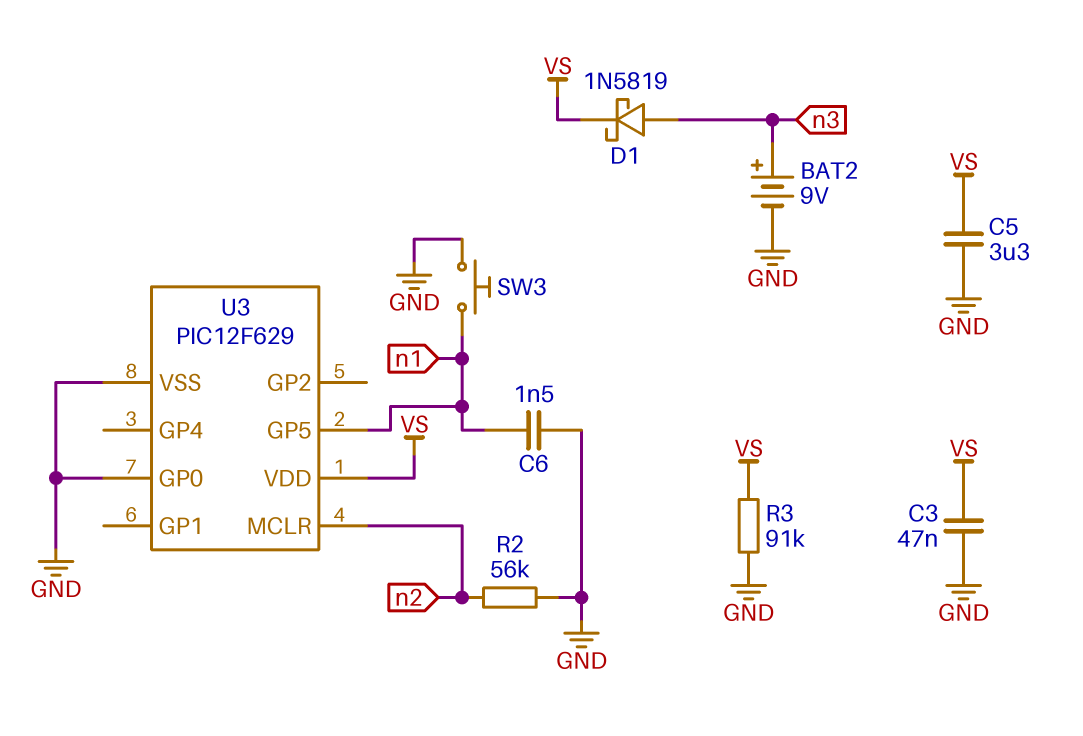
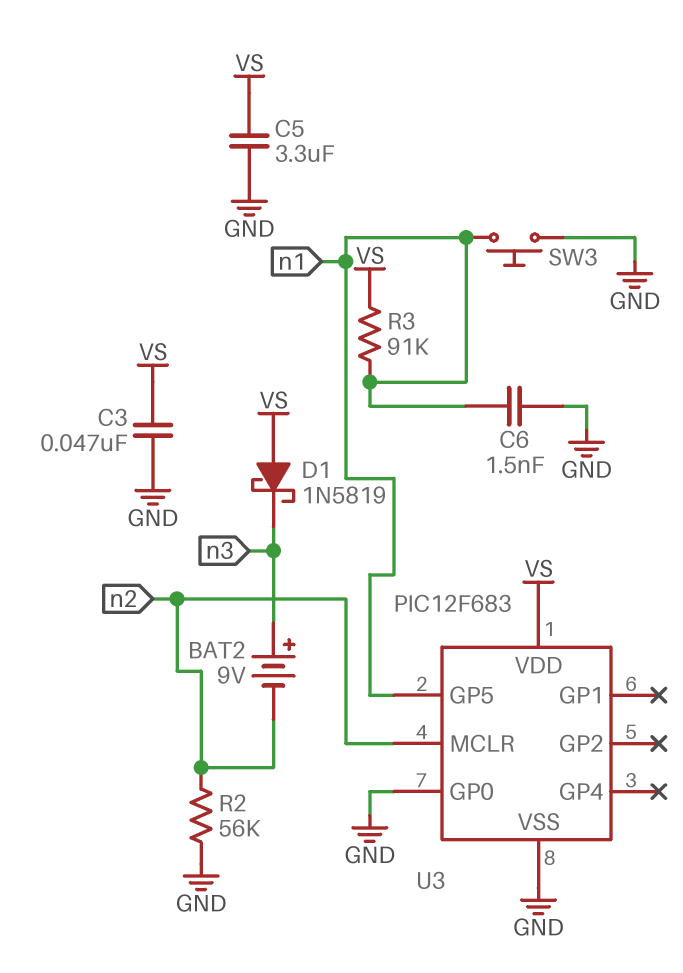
BAT2: 9V (plus n3, minus GND) -> 9V (plus n3, minus n2)
D1: schottky 1N5819 (A n3, K VS) -> schottky 1N5819 (A VS, K n3)
R3: 91k (GND, VS) -> 91k (VS, n1)
U3: PIC12F629 -> PIC12F683

